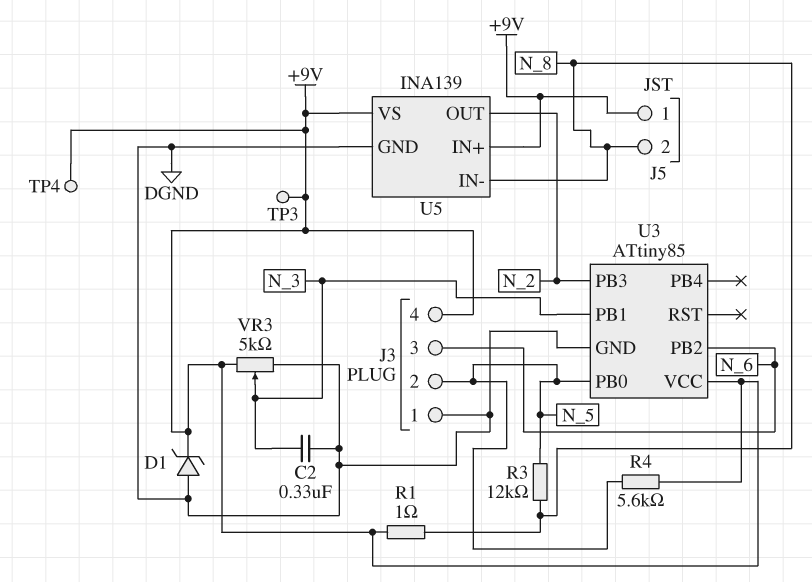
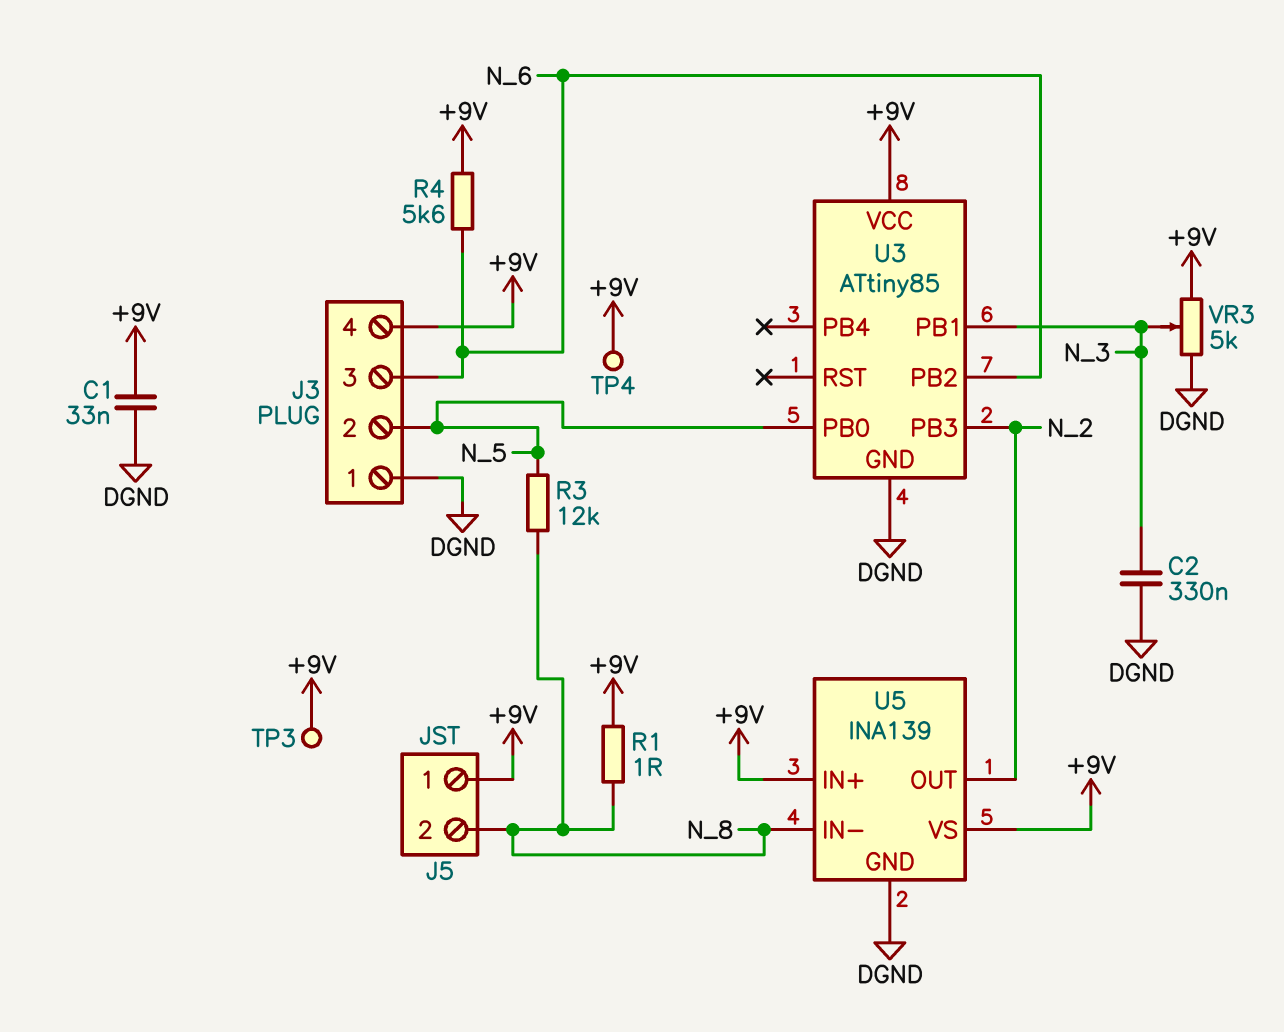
C1: none -> 33nF (+9V, DGND)
D1: zener (A DGND, K +9V) -> none
R4: 5.6k (+9V, N_5) -> 5.6k (+9V, N_6)

